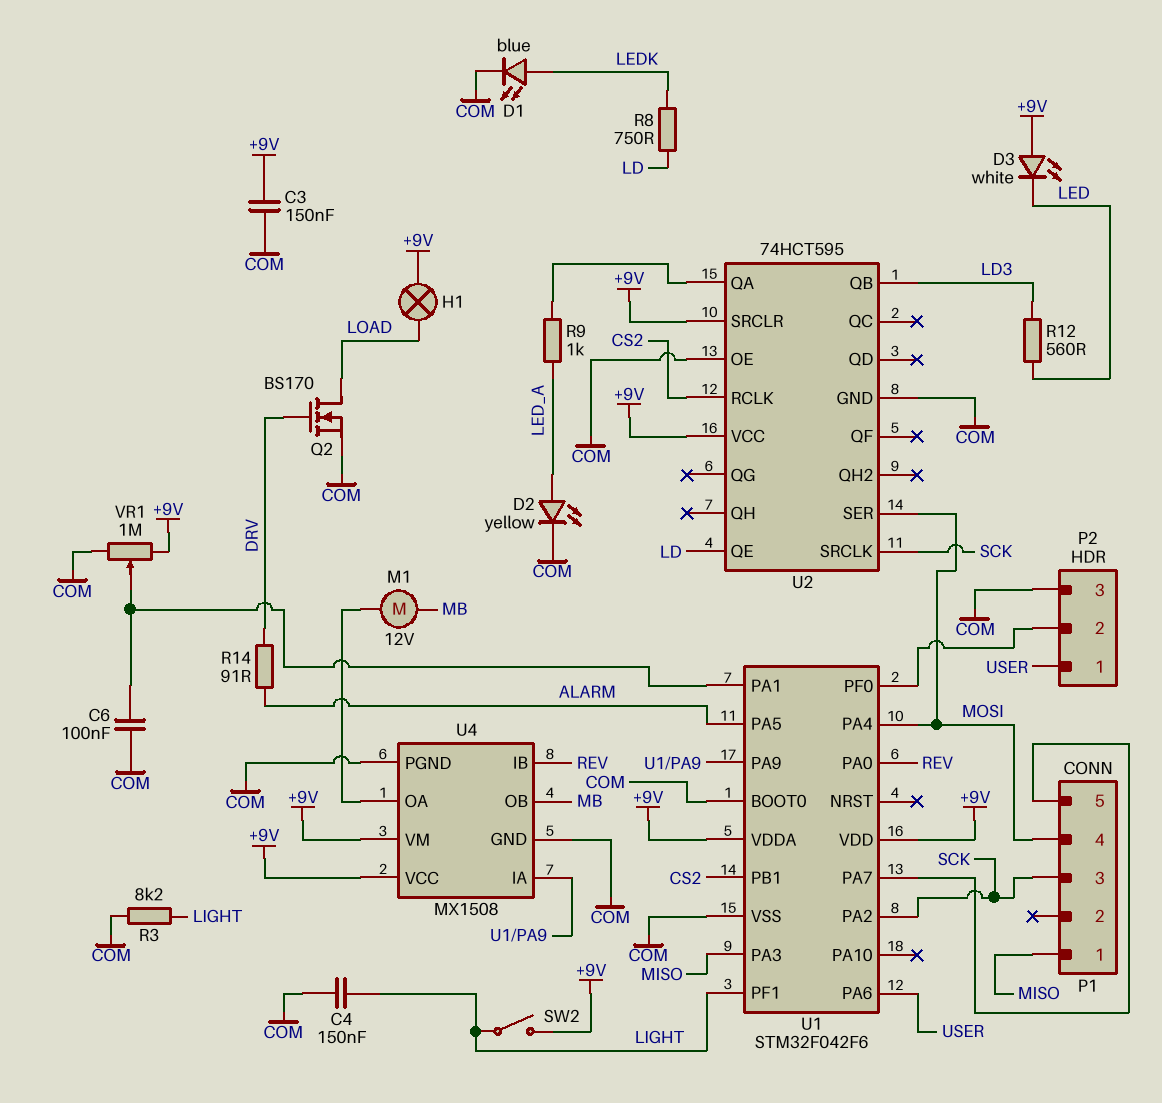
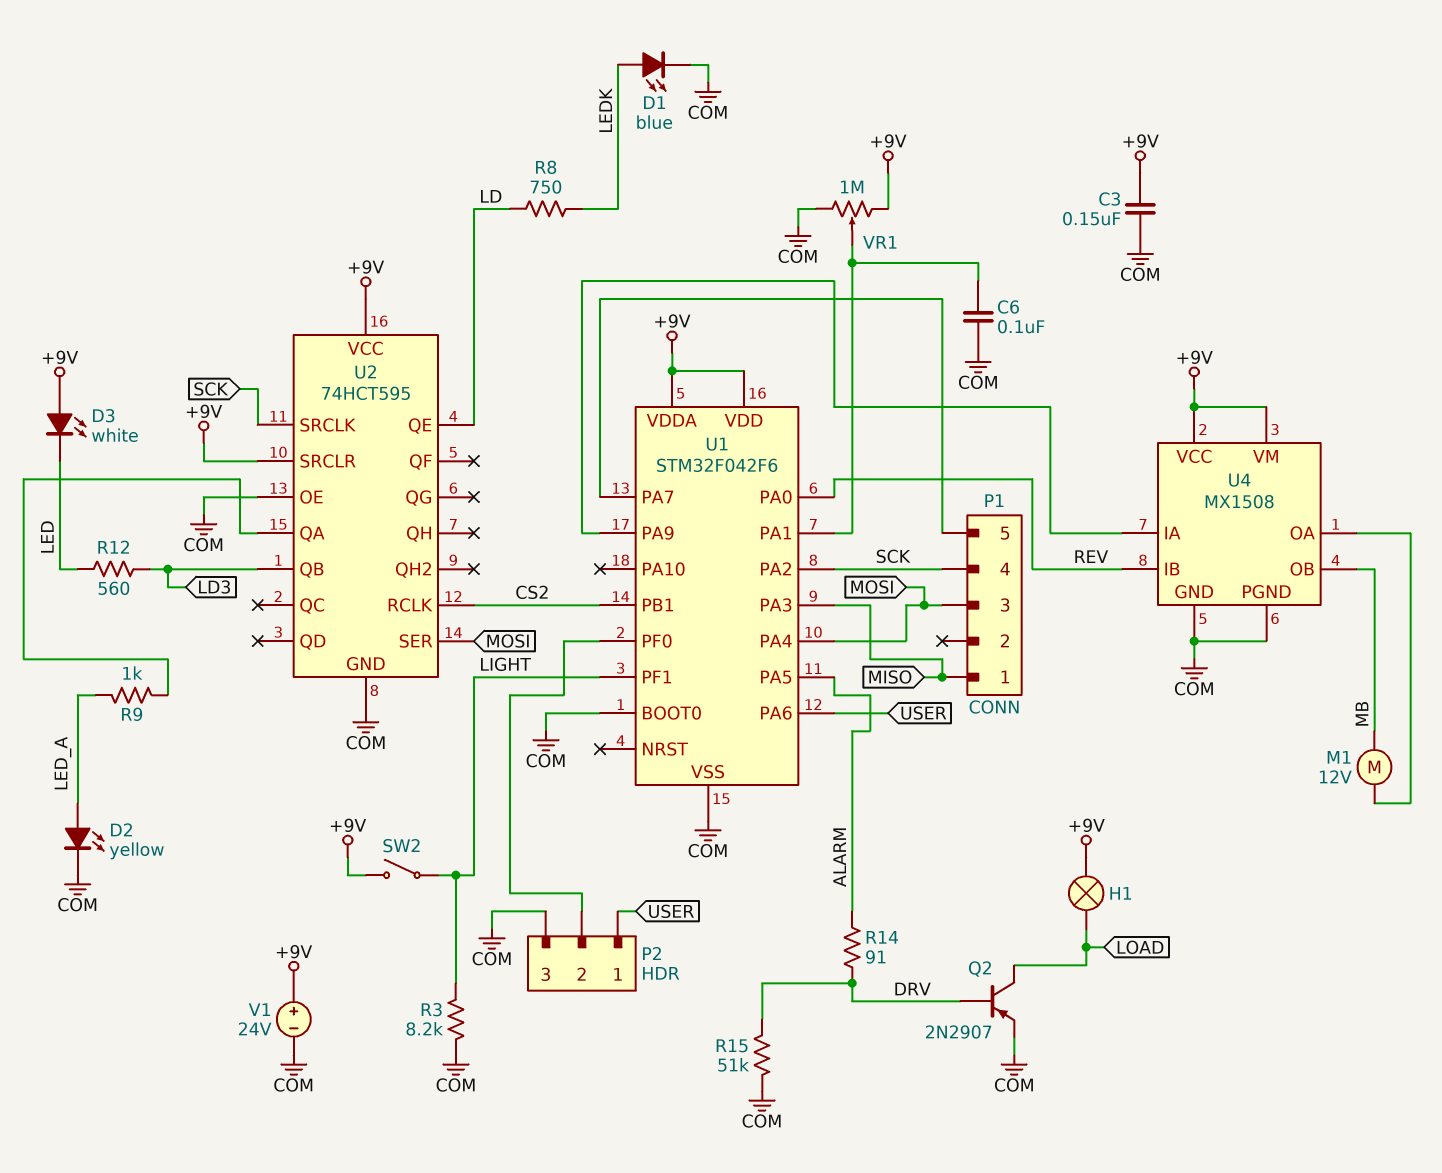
C4: 150nF (COM, LIGHT) -> none
P1 pin 3: SCK -> MOSI
P1 pin 4: MOSI -> SCK
Q2: NMOS BS170 (G DRV, D LOAD, S COM) -> PNP 2N2907 (B DRV, C LOAD, E COM)
R15: none -> 51k (COM, DRV)
V1: none -> 24V (plus +9V, minus COM)

